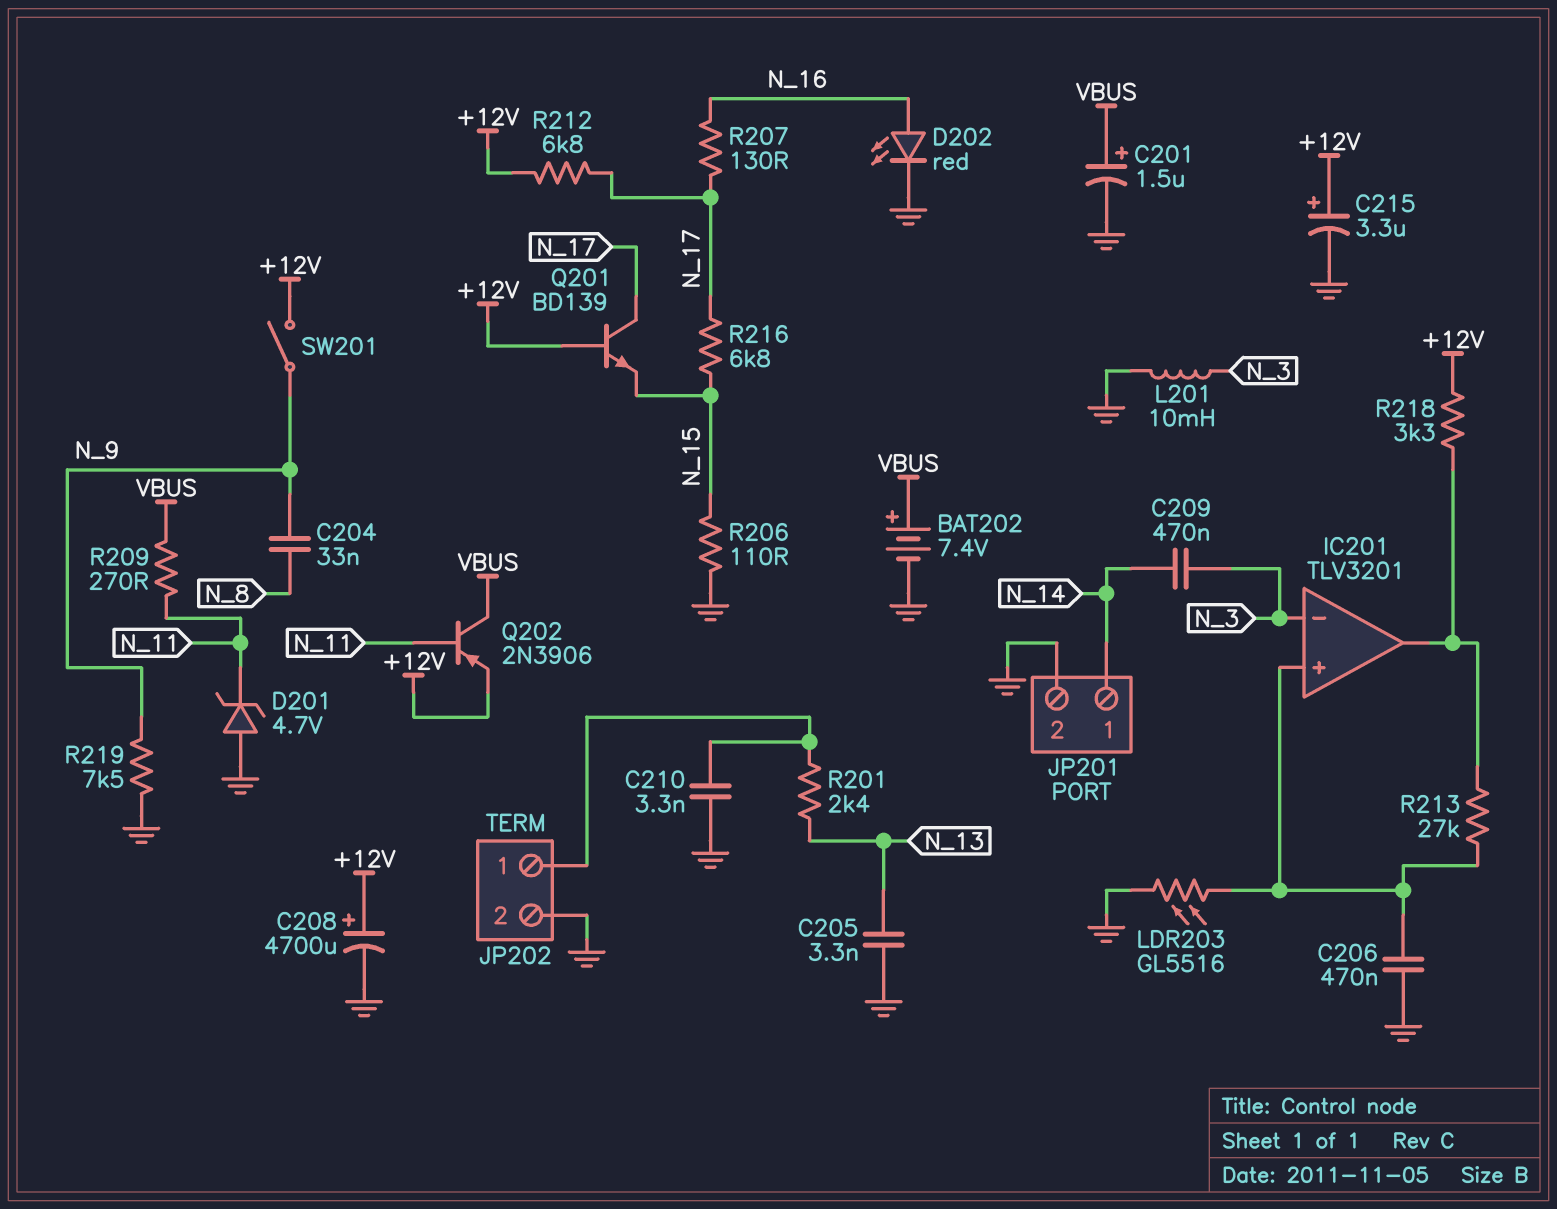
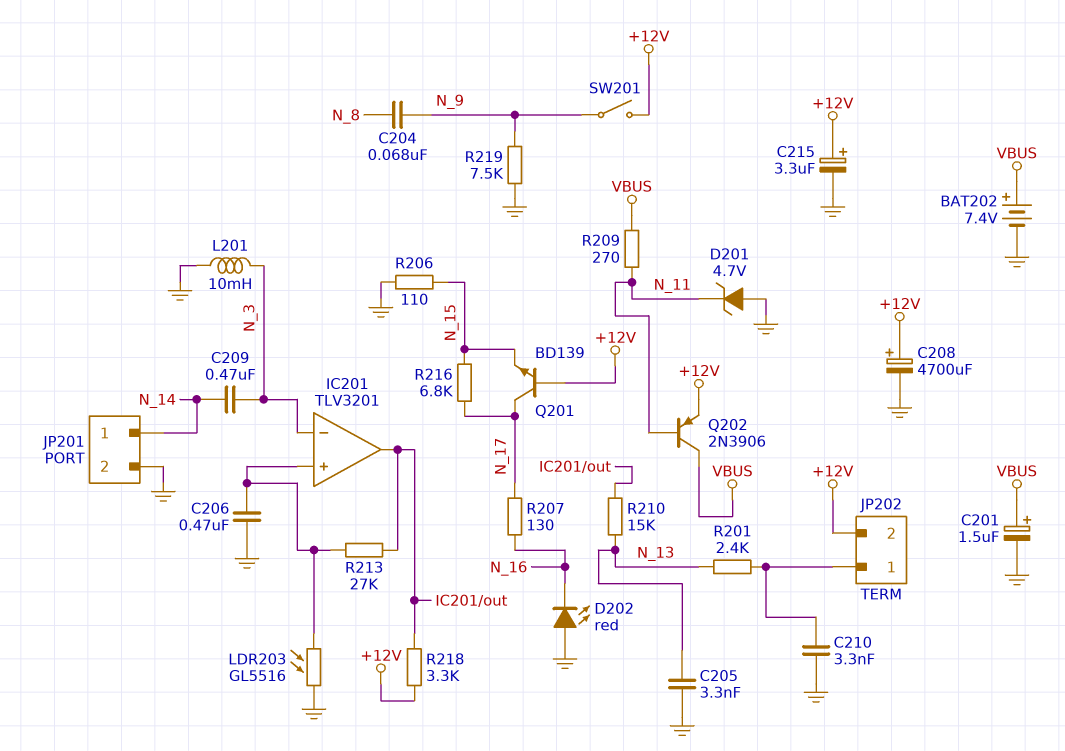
C204: 33nF (N_8, N_9) -> 68nF (N_8, N_9)
D202: LED red (A N_16, K GND) -> LED red (A GND, K N_16)
JP202 pin 2: GND -> +12V
R210: none -> 15k (IC201/out, N_13)
R212: 6.8k (+12V, N_17) -> none

